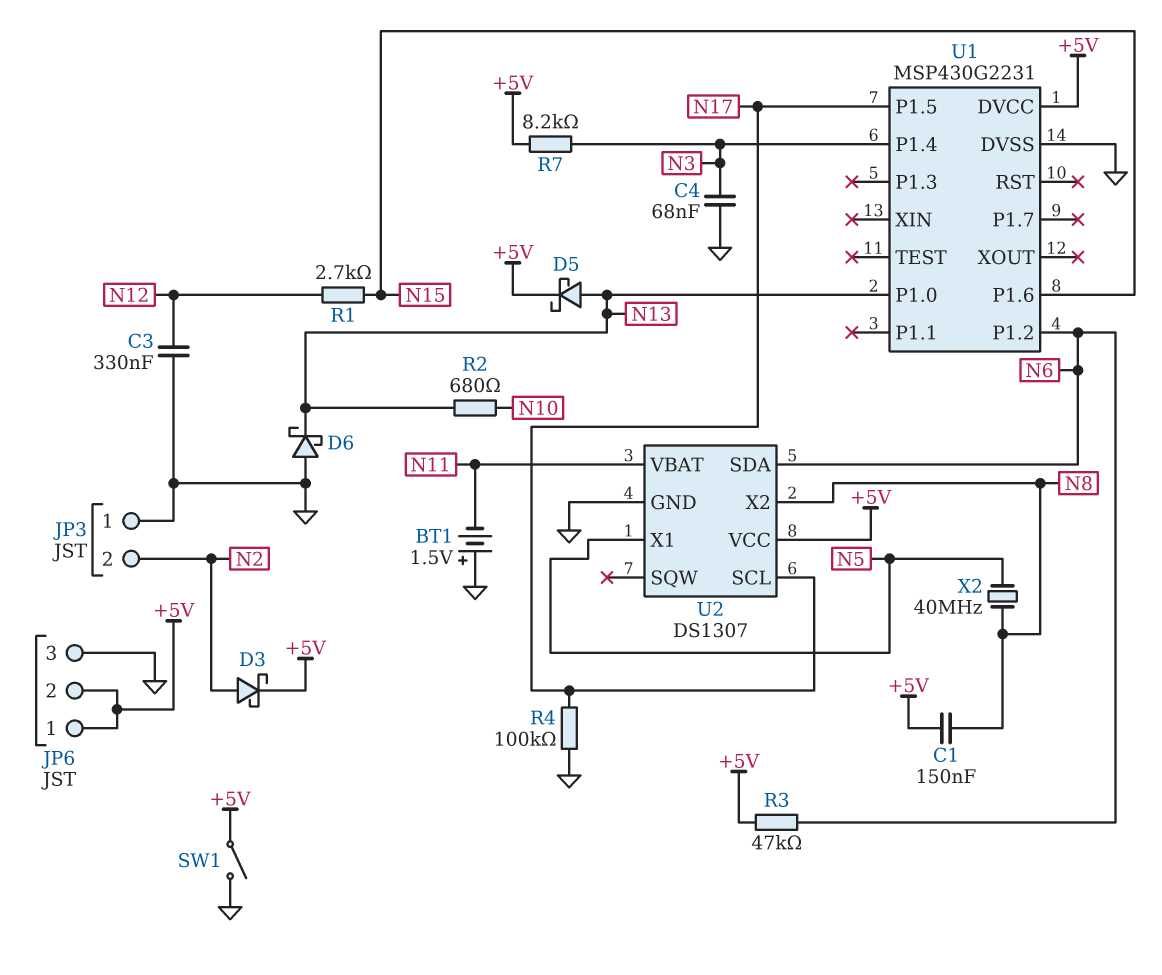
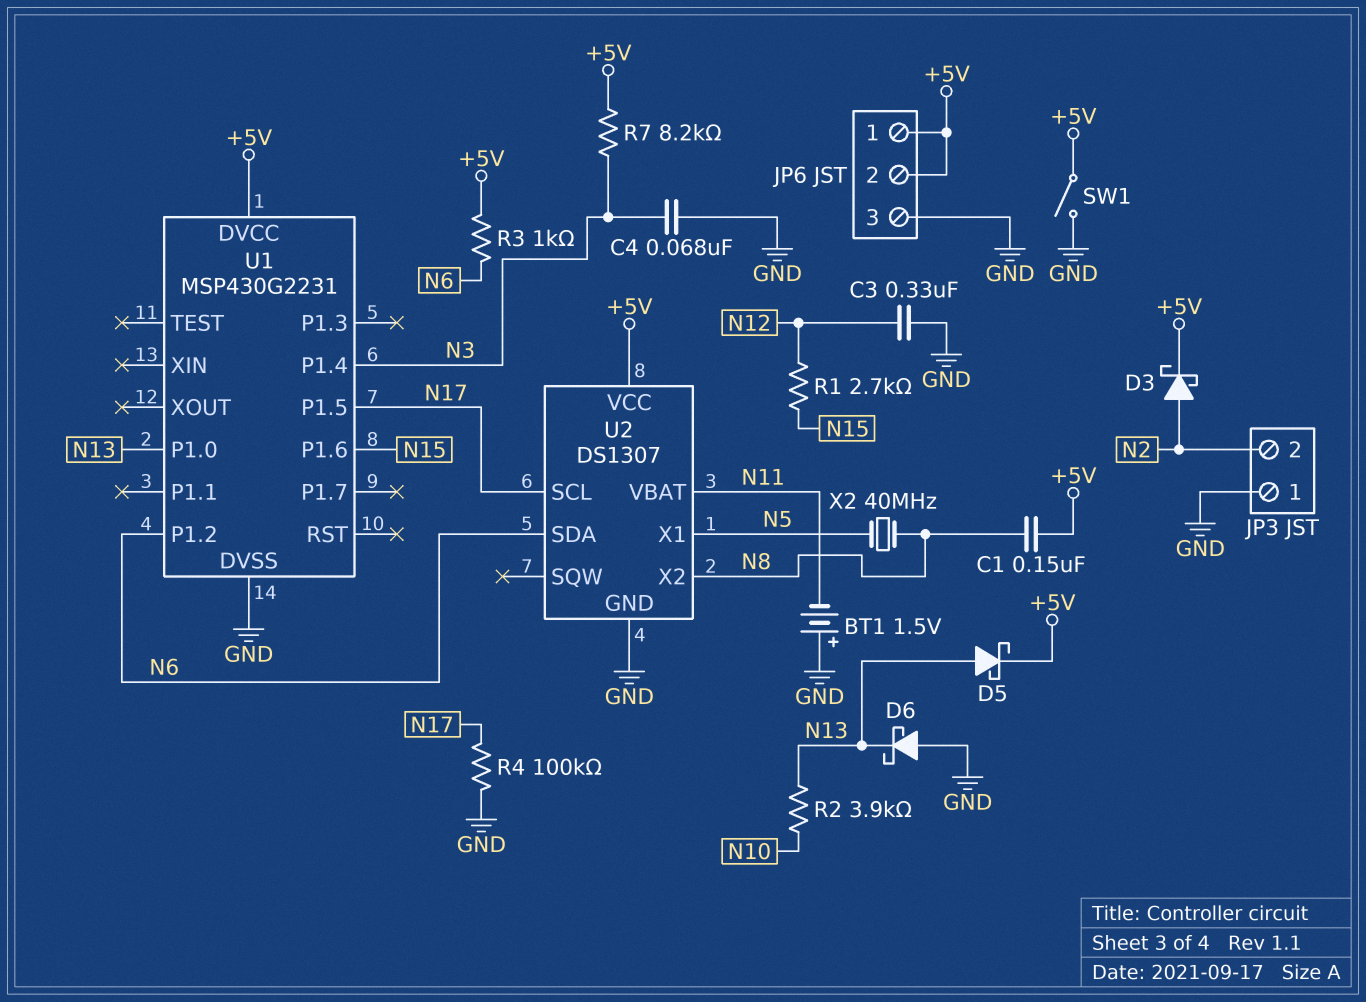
R2: 680 (N10, N13) -> 3.9k (N10, N13)
R3: 47k (+5V, N6) -> 1k (+5V, N6)

